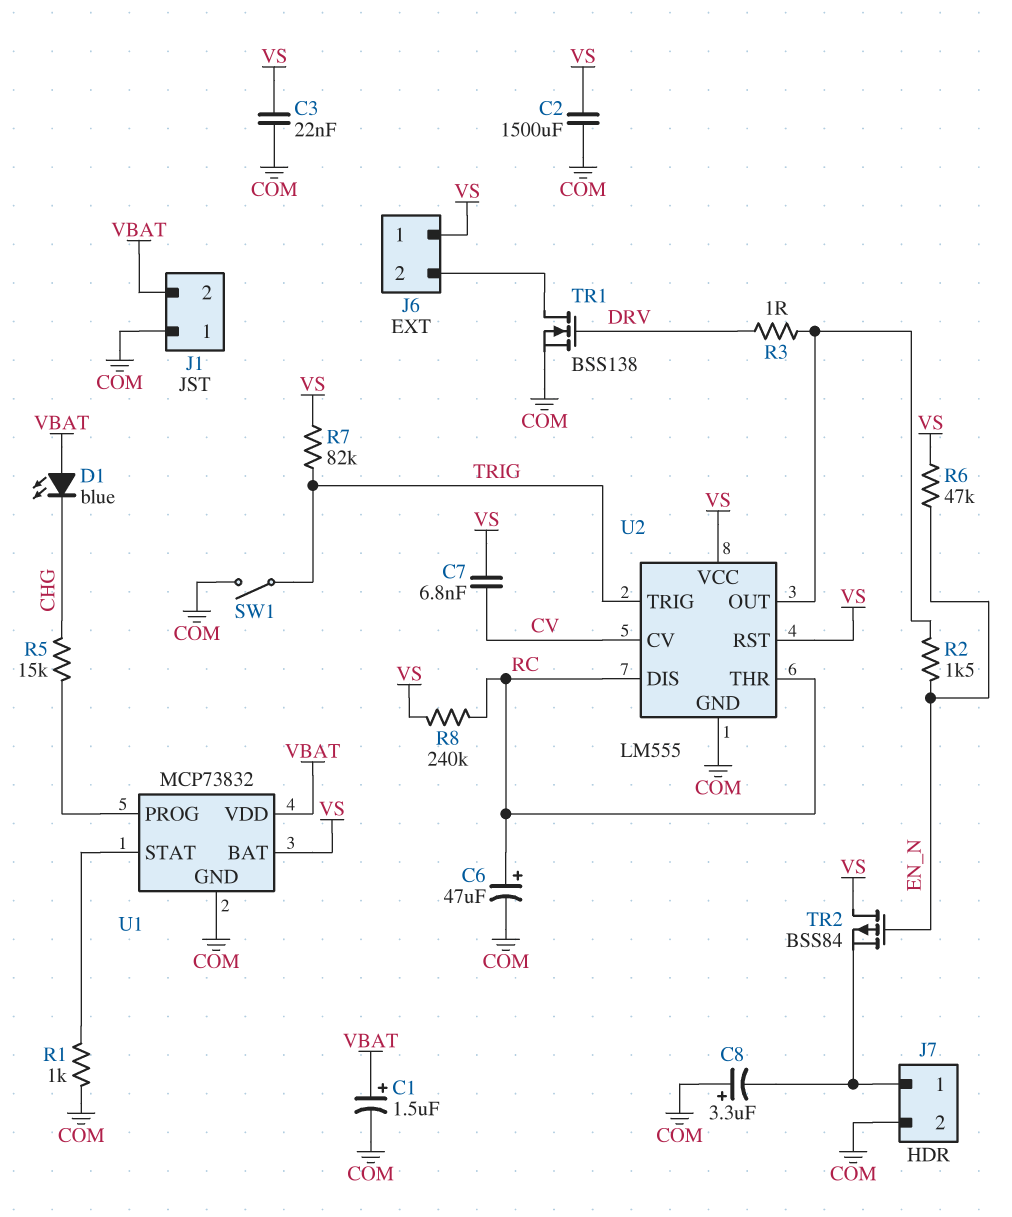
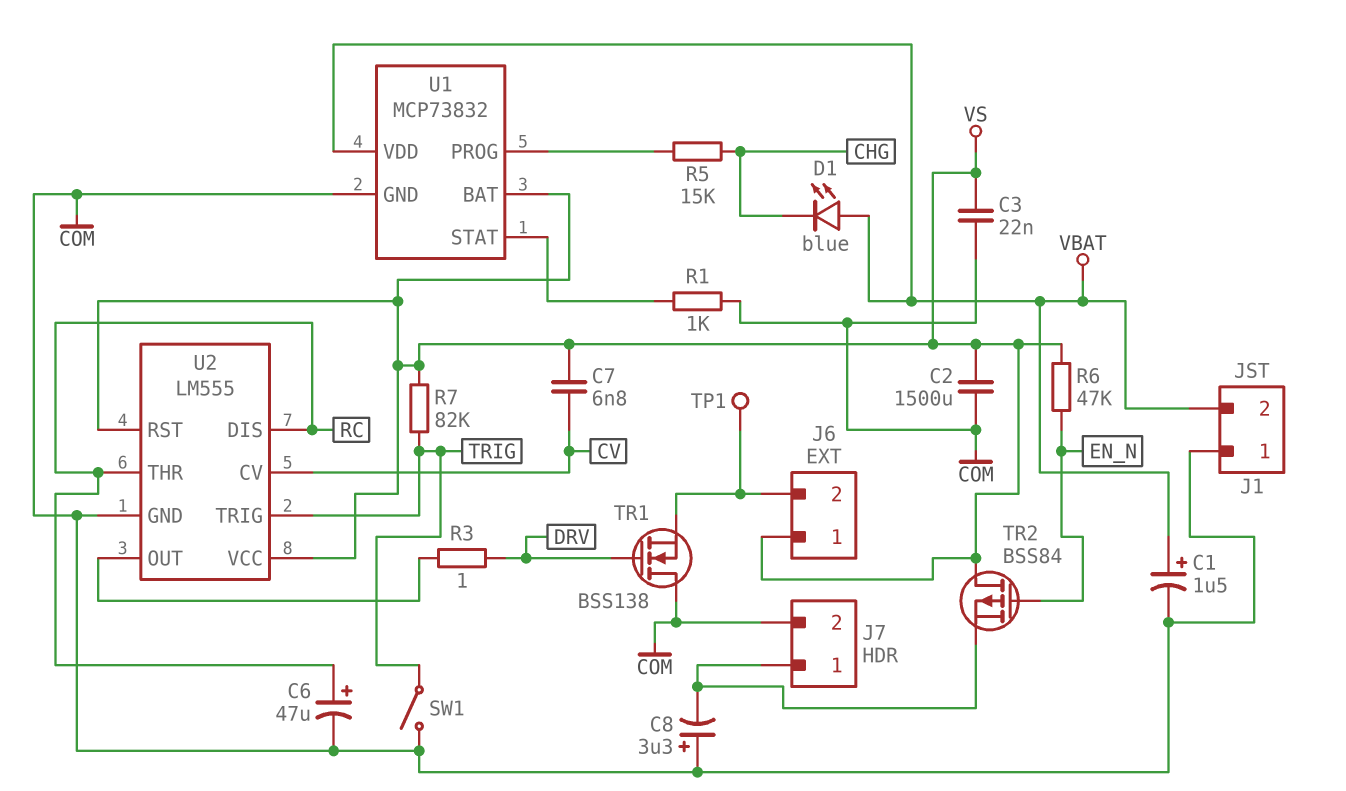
R2: 1.5k (EN_N, U2/OUT) -> none
R8: 240k (RC, VS) -> none
TP1: none -> test point (J6/2)
TR1: NMOS BSS138 (G DRV, D J6/2, S COM) -> NMOS BSS138 (G DRV, D COM, S J6/2)

